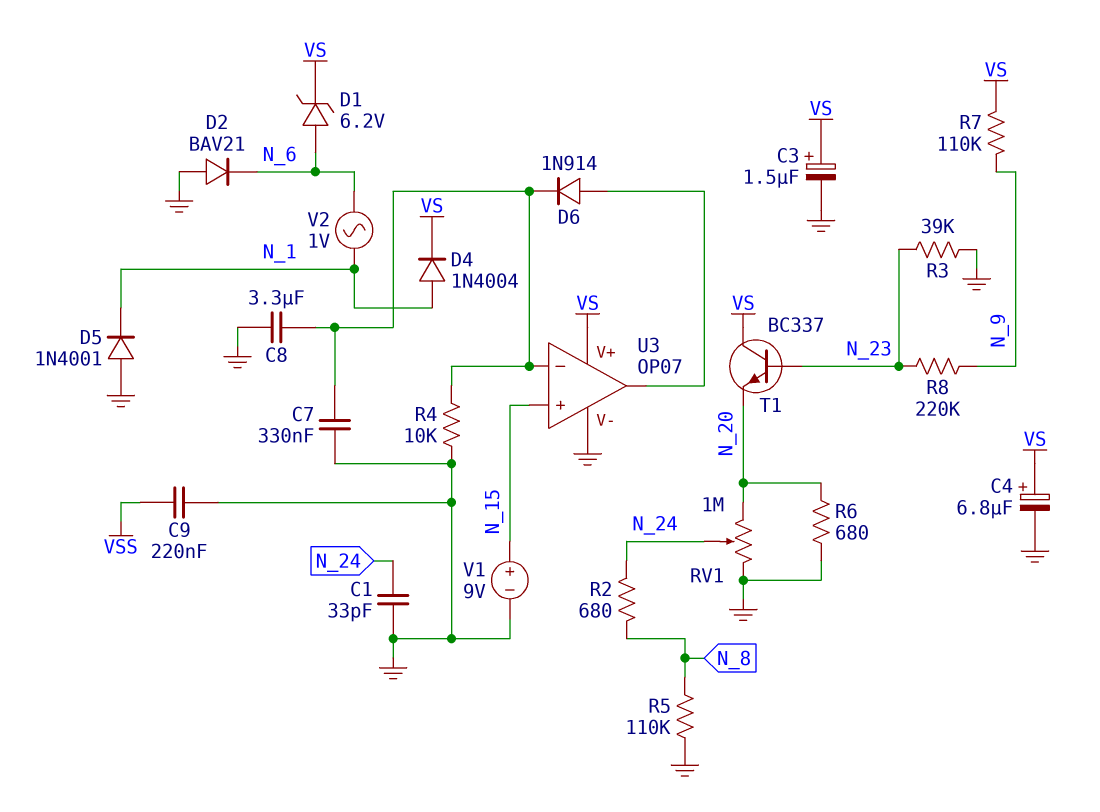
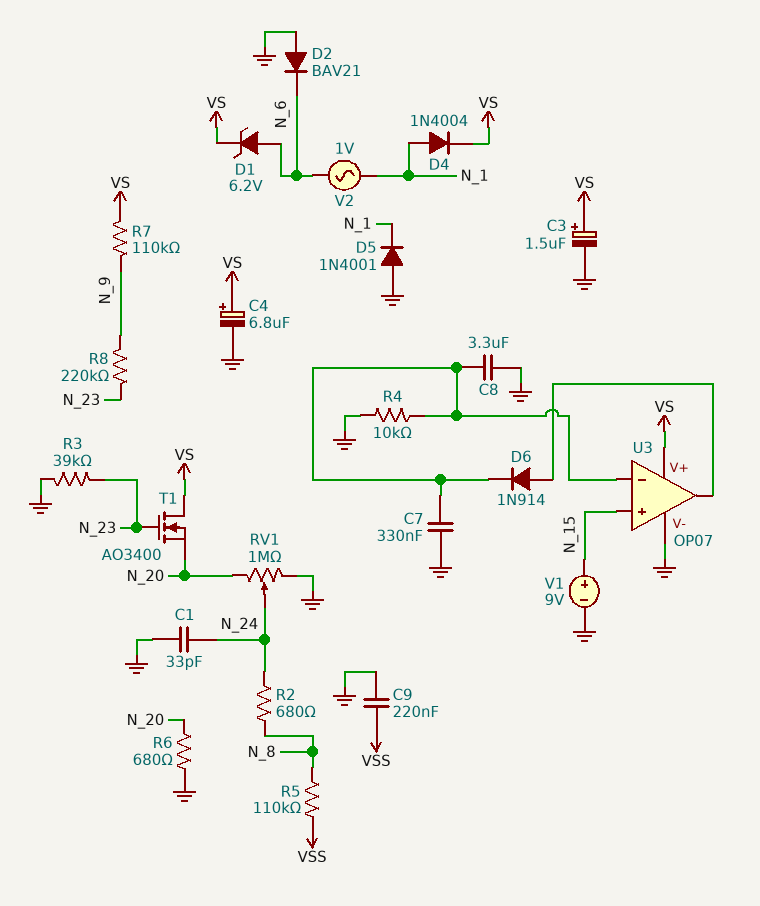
R5: 110k (GND, N_8) -> 110k (N_8, VSS)
T1: NPN BC337 (B N_23, C VS, E N_20) -> NMOS AO3400 (G N_23, D VS, S N_20)

